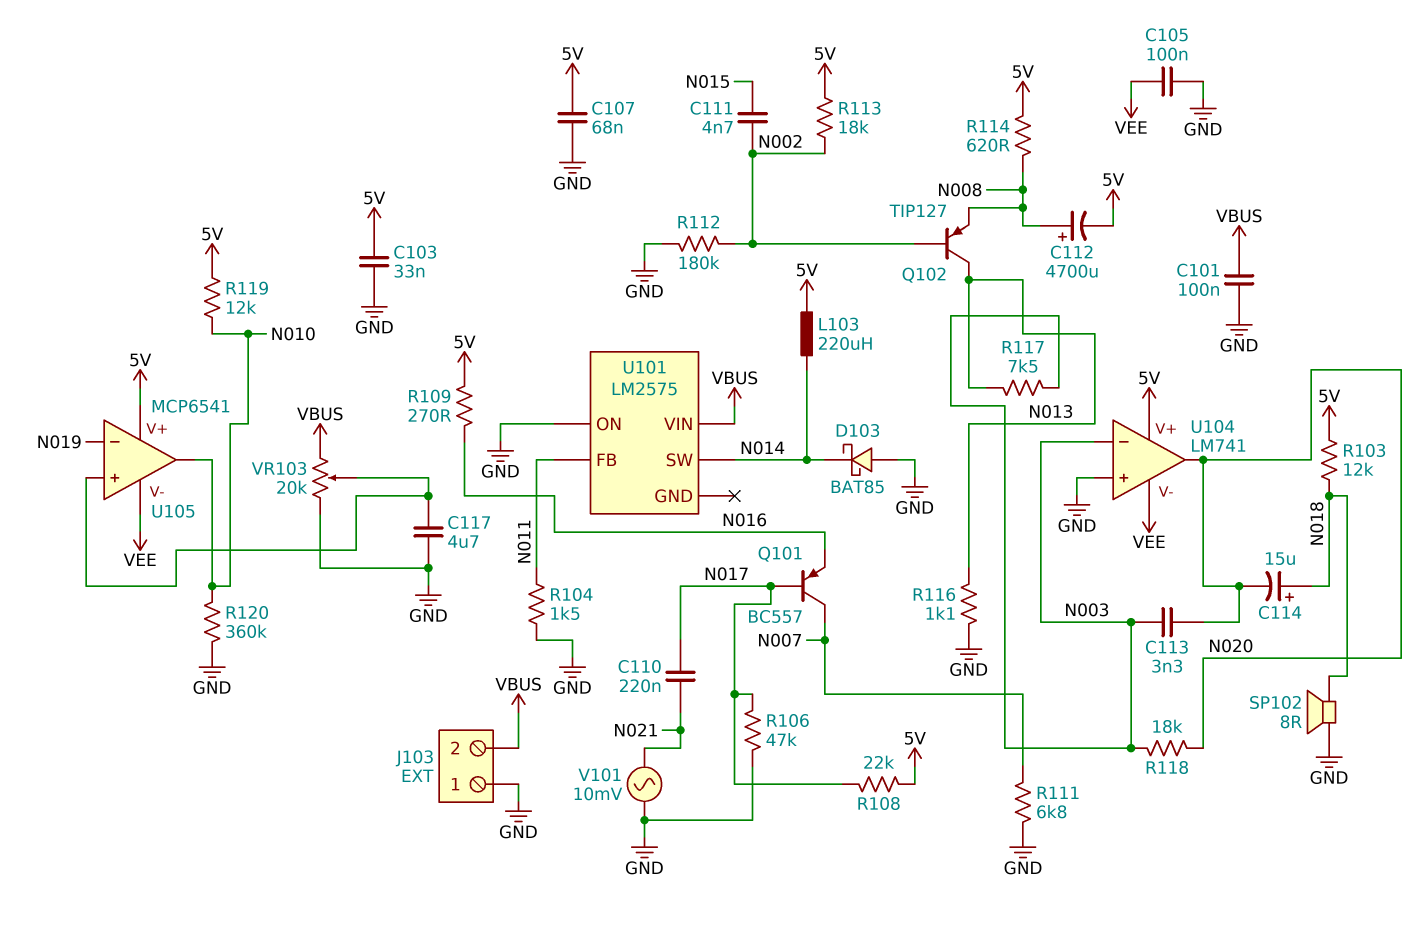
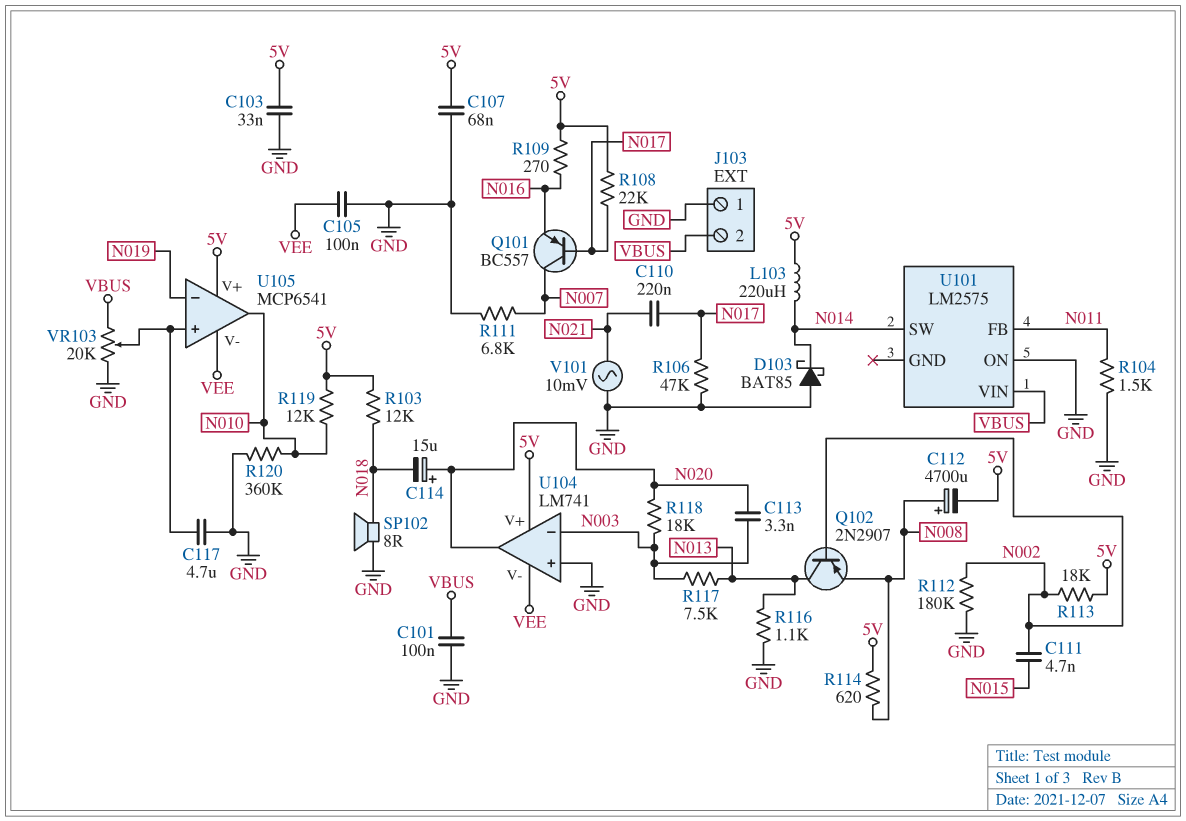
C114: 15uF (plus N018, minus N020) -> 15uF (plus N020, minus N018)
Q102: PNP TIP127 (B N002, C N013, E N008) -> PNP 2N2907 (B N002, C N013, E N008)

